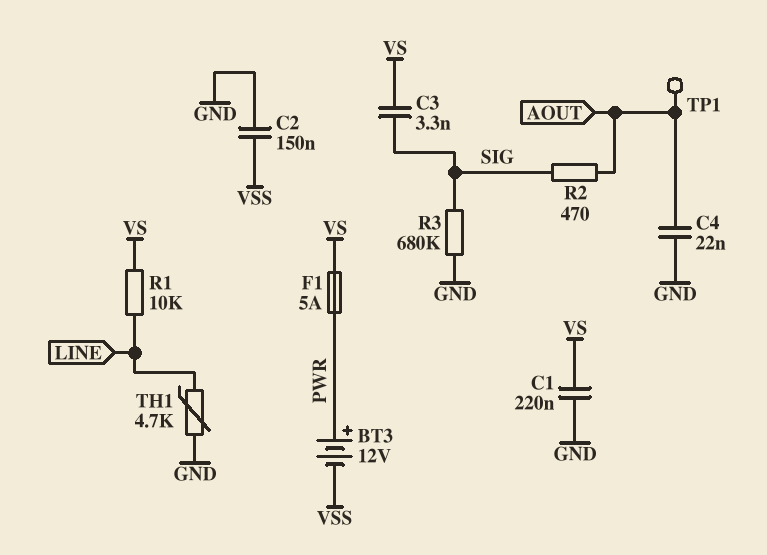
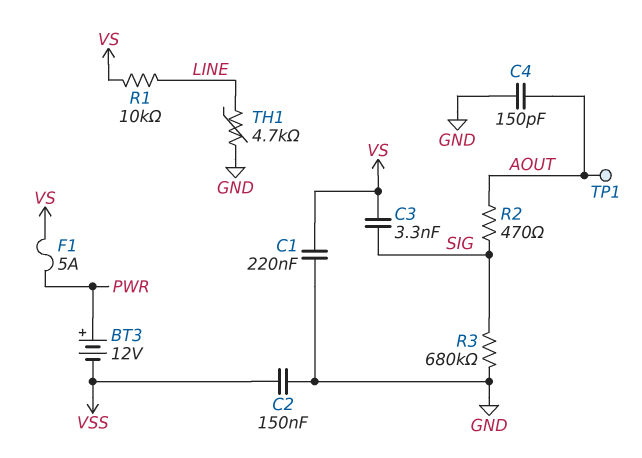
C4: 22nF (AOUT, GND) -> 150pF (AOUT, GND)

